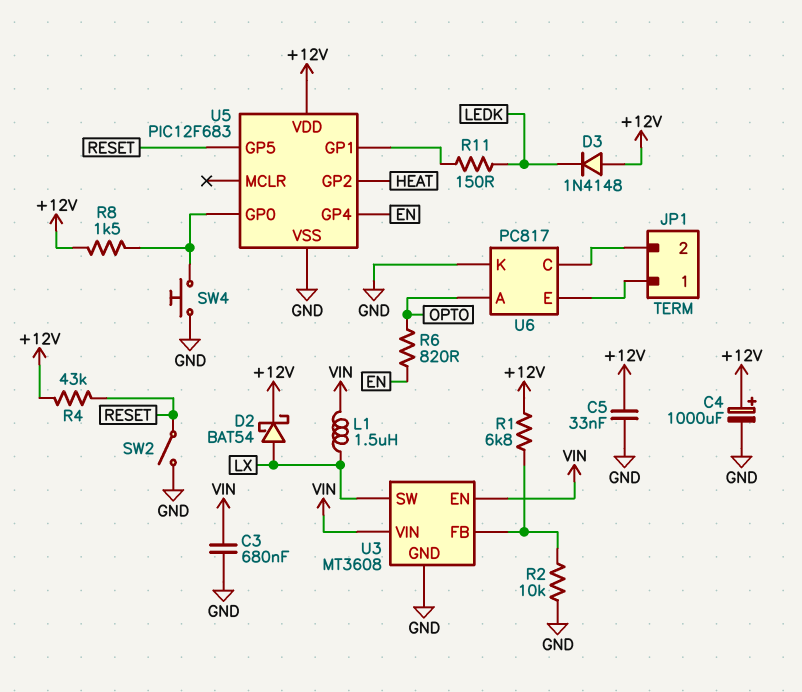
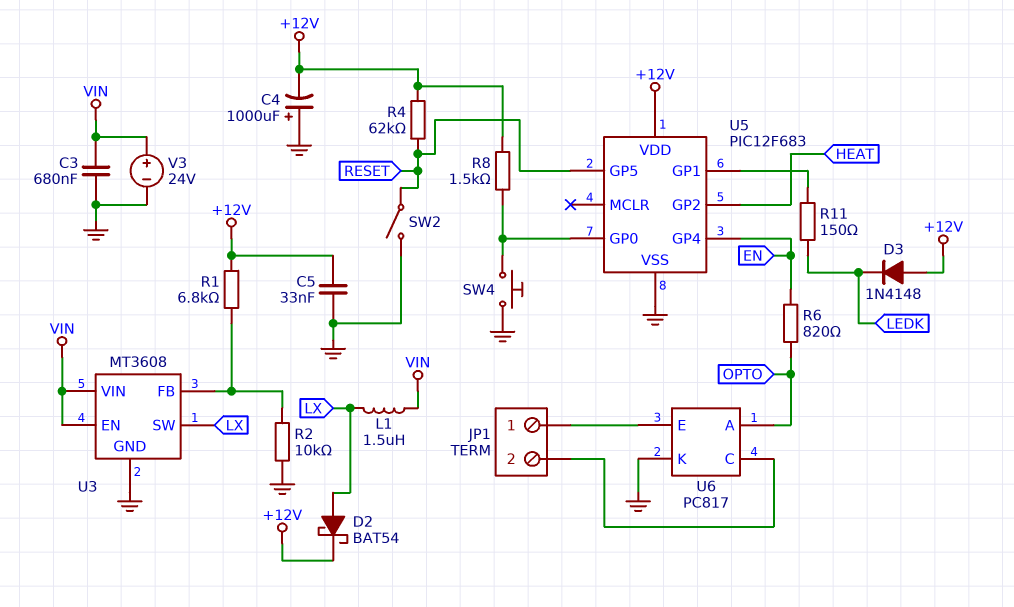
C4: 1000uF (plus +12V, minus GND) -> 1000uF (plus GND, minus +12V)
R4: 43k (+12V, RESET) -> 62k (+12V, RESET)
V3: none -> 24V (plus VIN, minus GND)

